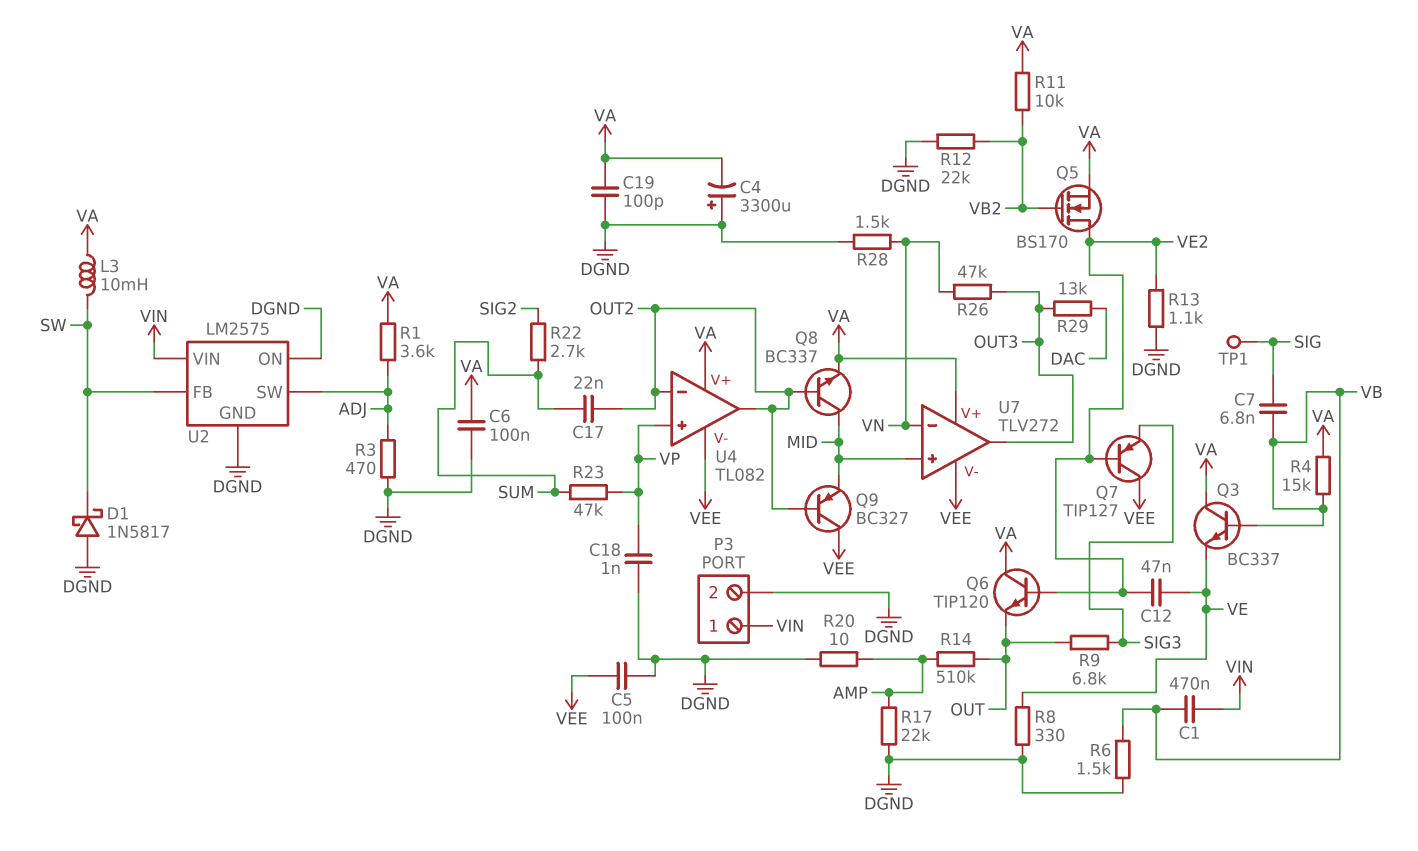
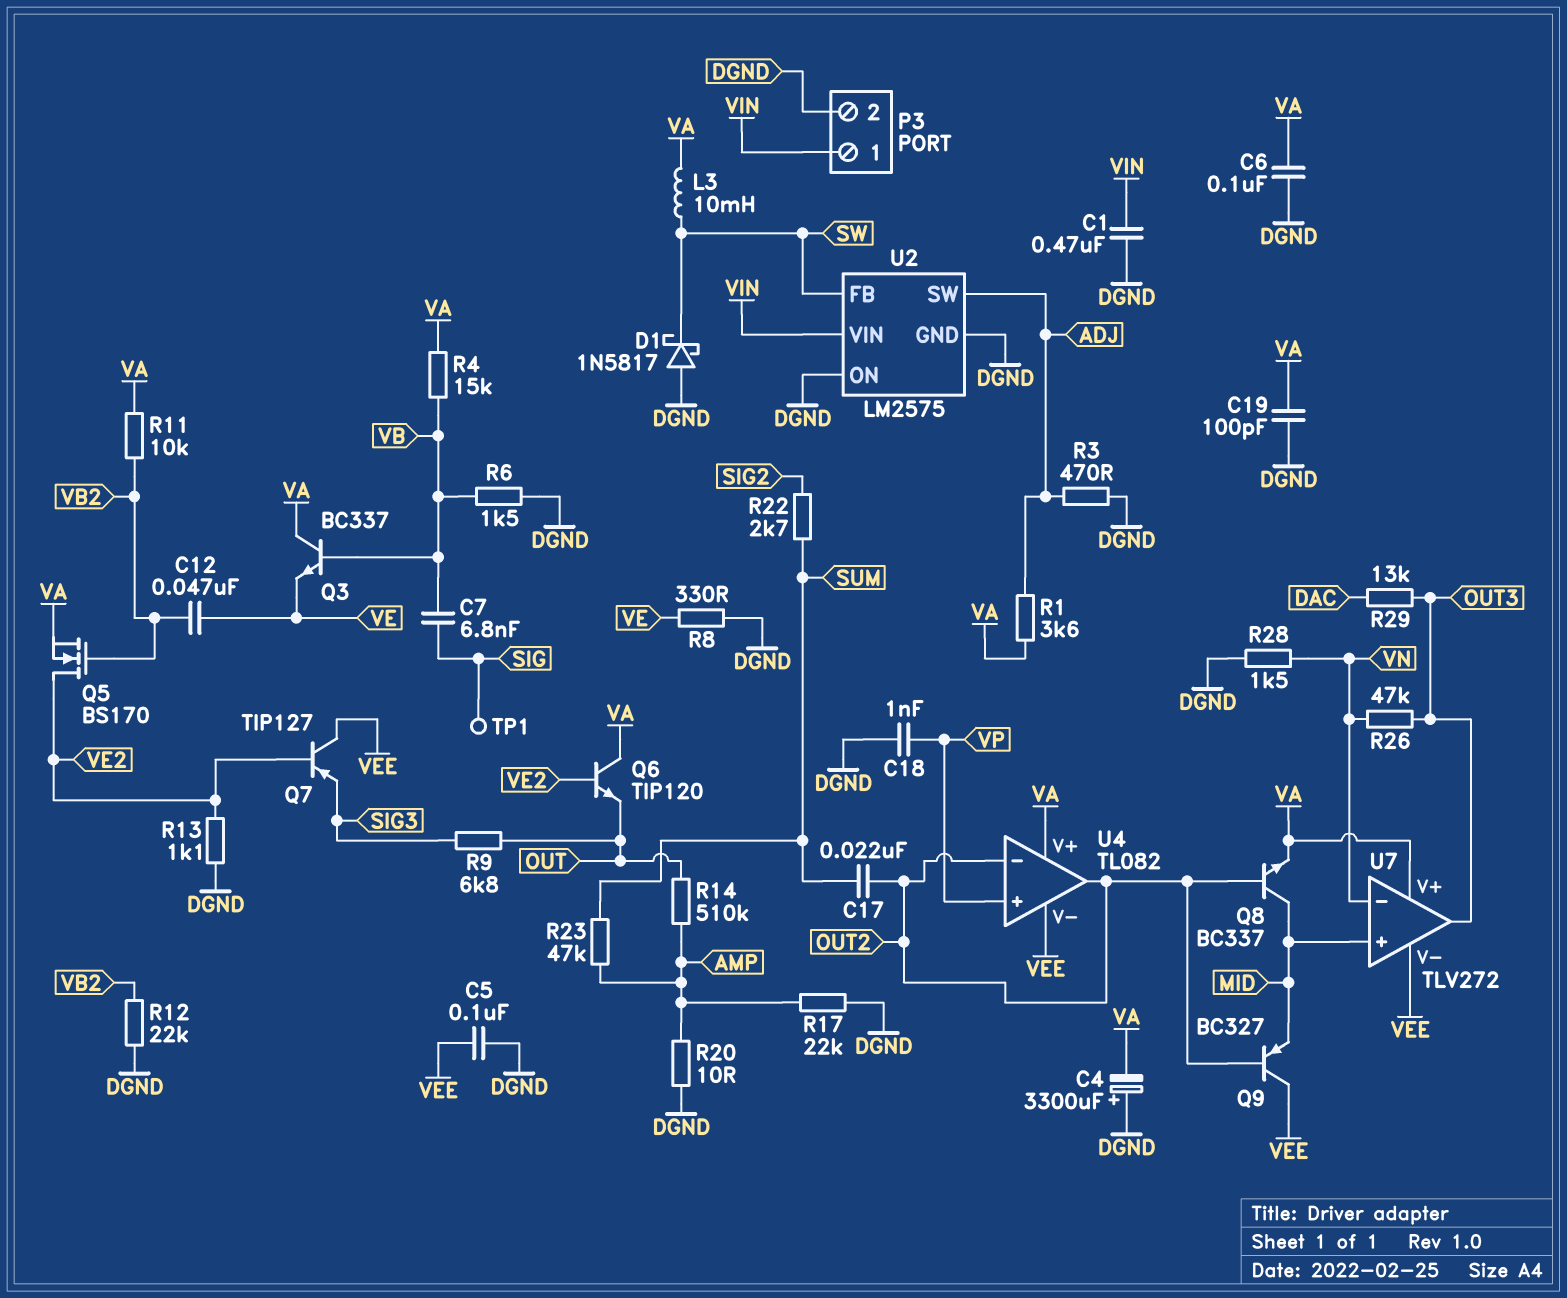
C1: 470nF (VB, VIN) -> 470nF (DGND, VIN)
C12: 47nF (VE, VE2) -> 47nF (VB2, VE)
R23: 47k (SUM, VP) -> 47k (AMP, SUM)

